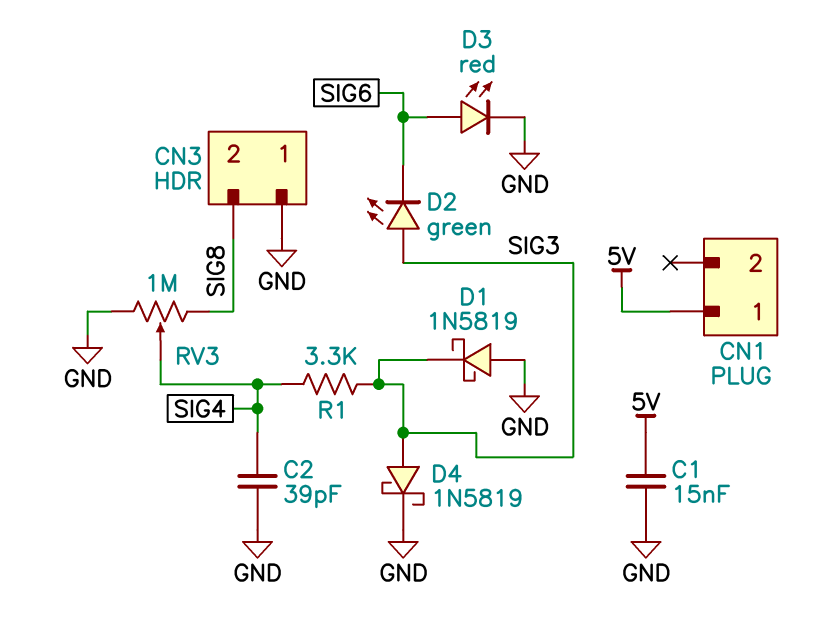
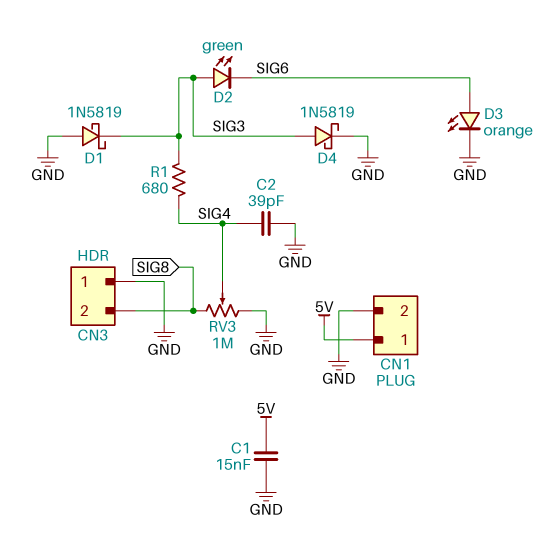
CN1 pin 2: none -> GND
D3: LED red (A SIG6, K GND) -> LED orange (A SIG6, K GND)
R1: 3.3k (SIG3, SIG4) -> 680 (SIG3, SIG4)

